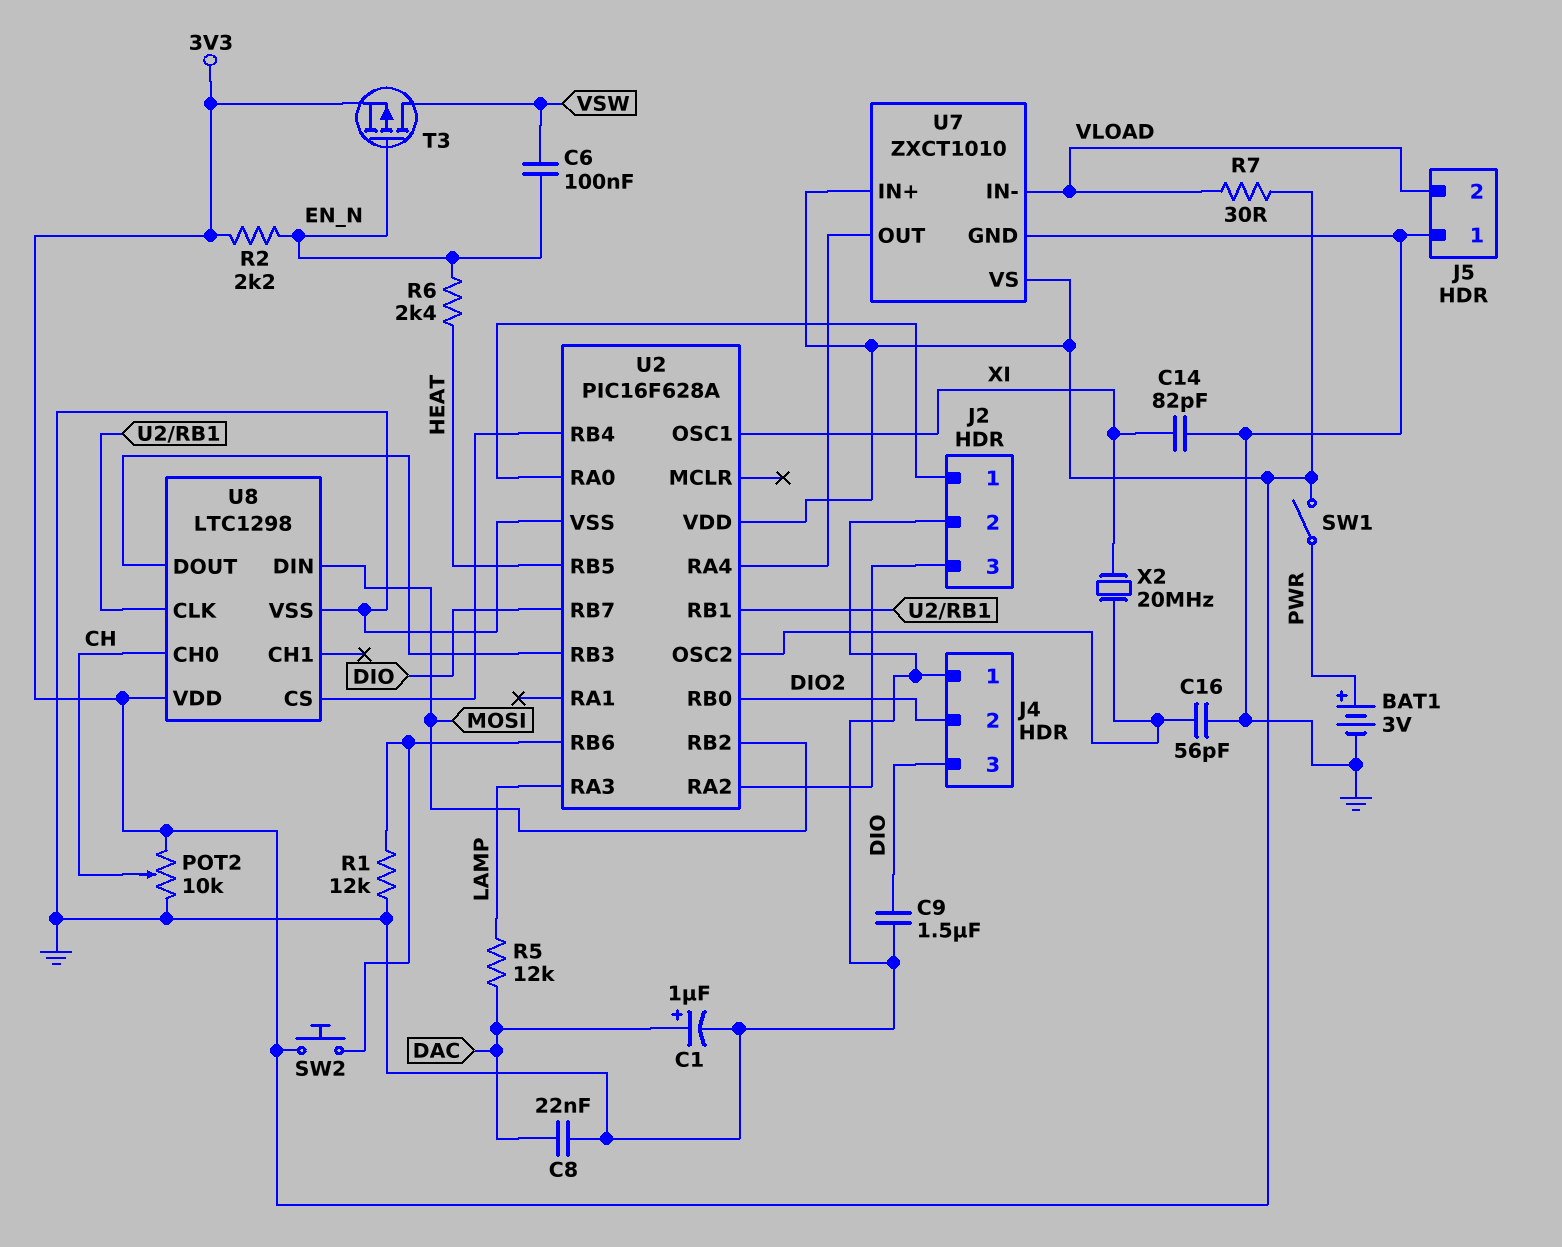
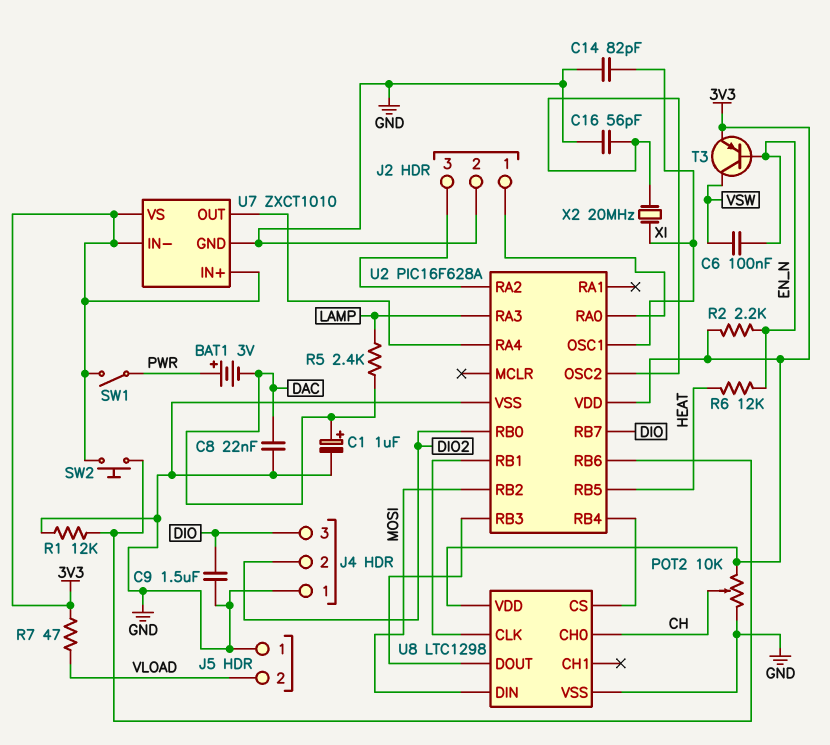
BAT1: 3V (plus PWR, minus GND) -> 3V (plus PWR, minus DAC)
R5: 12k (DAC, LAMP) -> 2.4k (DAC, LAMP)
R6: 2.4k (EN_N, HEAT) -> 12k (EN_N, HEAT)
R7: 30 (3V3, VLOAD) -> 47 (3V3, VLOAD)
T3: PMOS (G EN_N, D VSW, S 3V3) -> PNP (B EN_N, C VSW, E 3V3)
U7 pin IN-: VLOAD -> 3V3

